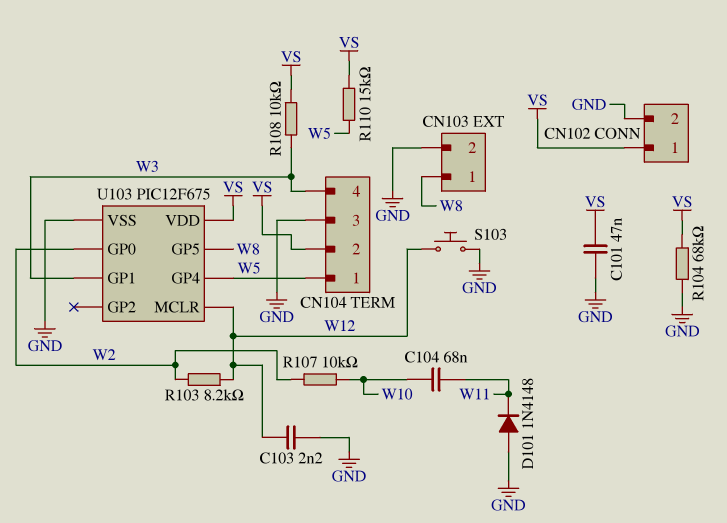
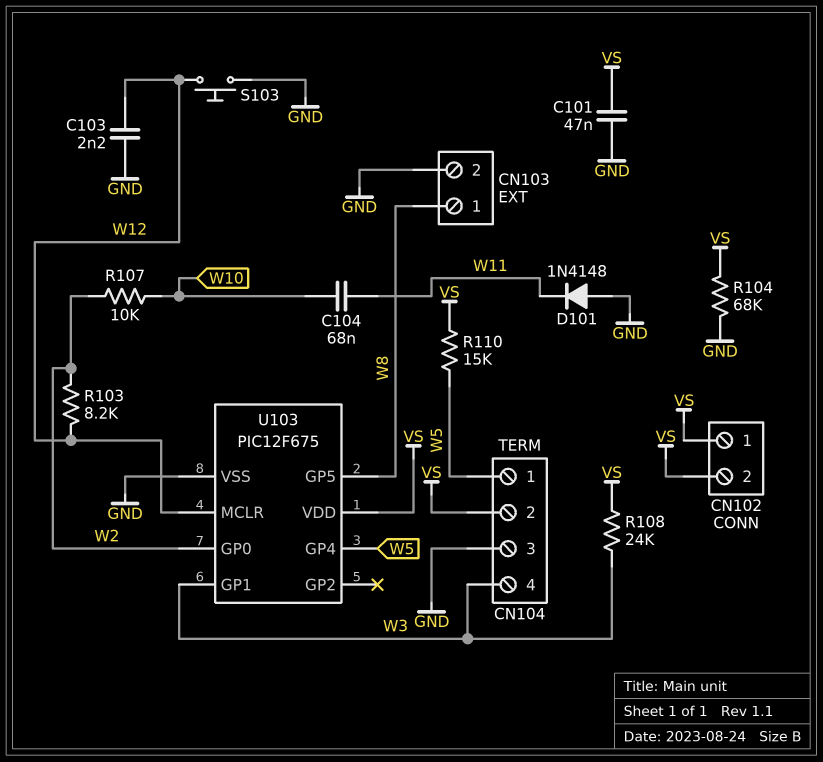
CN102 pin 2: GND -> VS
R108: 10k (VS, W3) -> 24k (VS, W3)

